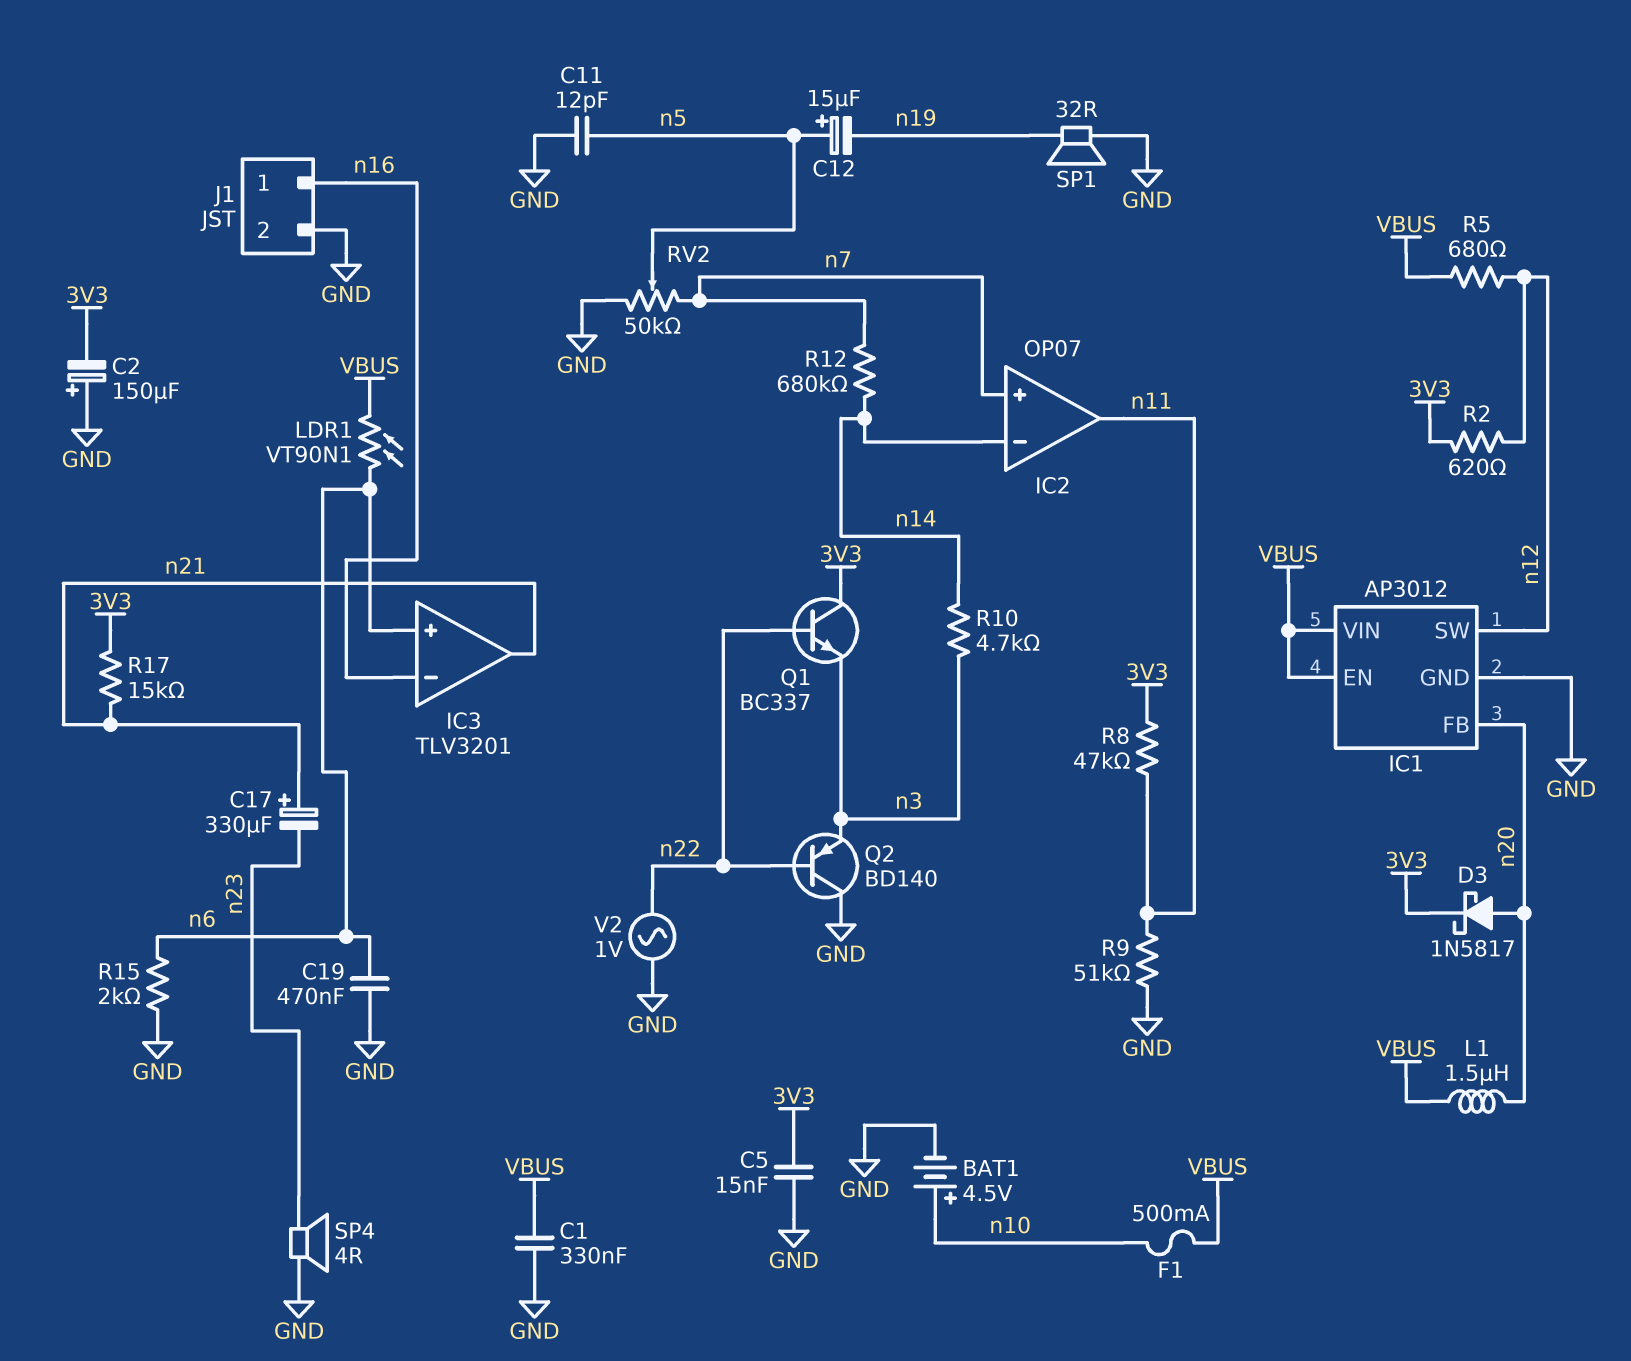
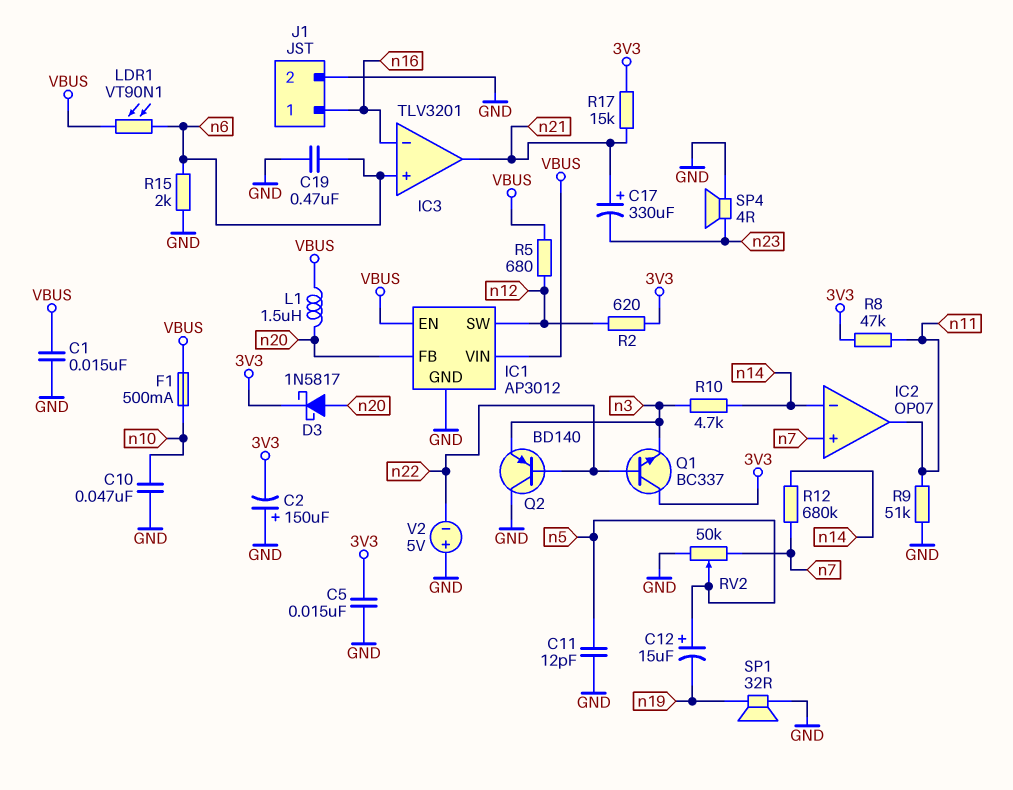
BAT1: 4.5V (plus n10, minus GND) -> none
C1: 330nF (GND, VBUS) -> 15nF (GND, VBUS)
C10: none -> 47nF (GND, n10)
V2: AC 1V (GND, n22) -> 5V (plus GND, minus n22)

